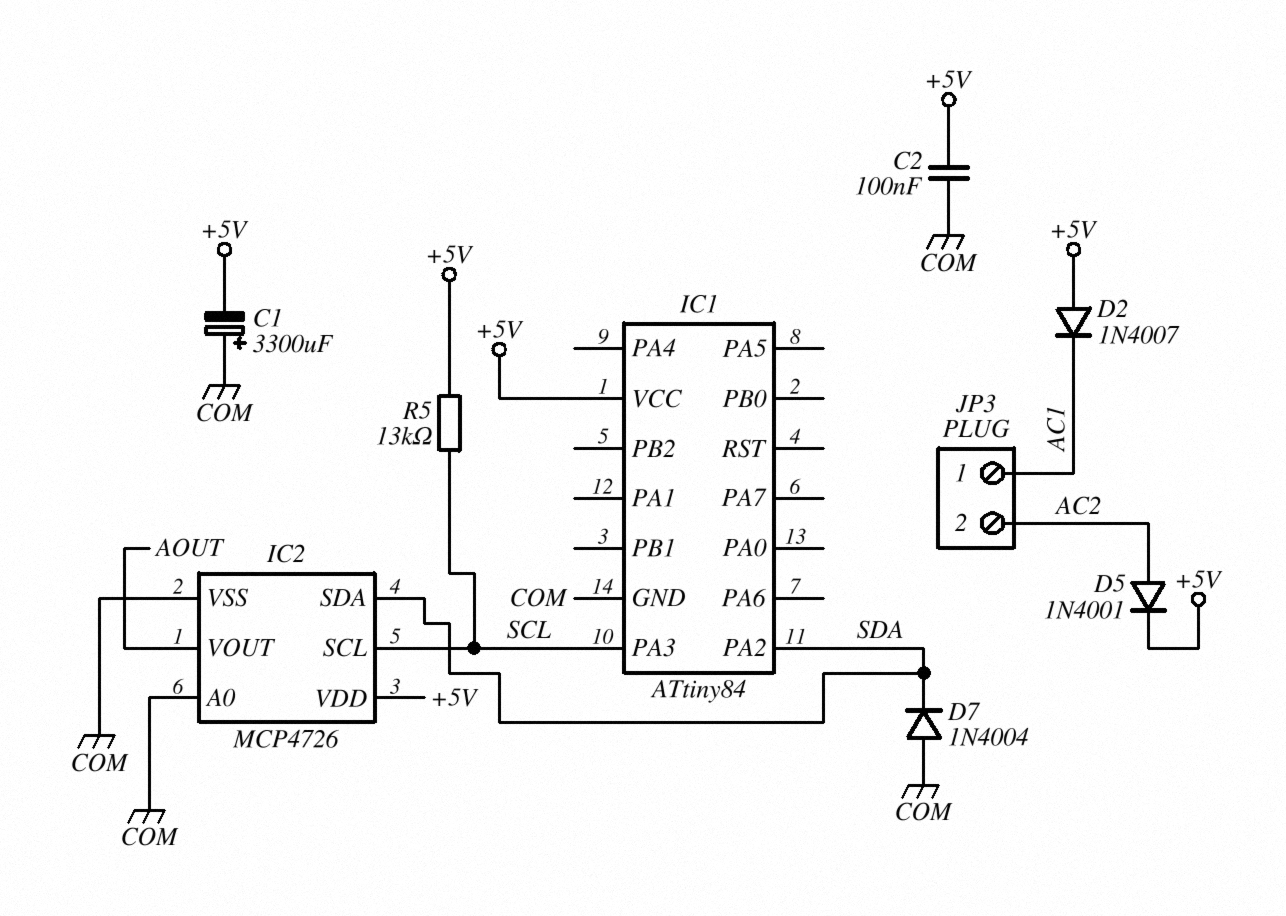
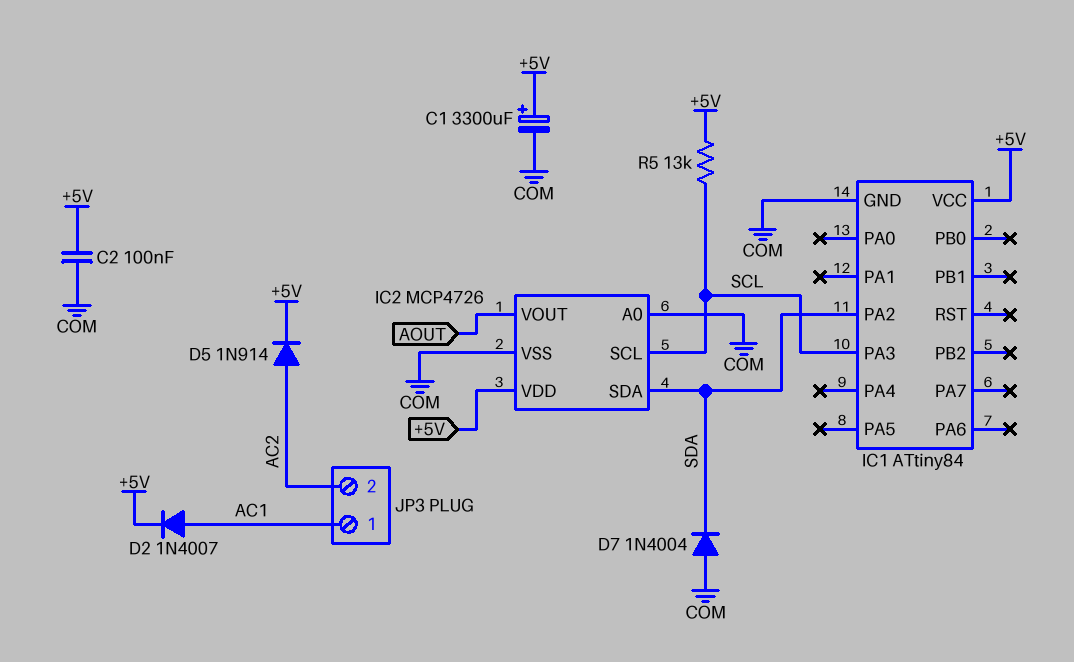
C1: 3300uF (plus COM, minus +5V) -> 3300uF (plus +5V, minus COM)
D2: diode 1N4007 (A +5V, K AC1) -> diode 1N4007 (A AC1, K +5V)
D5: diode 1N4001 (A AC2, K +5V) -> diode 1N914 (A AC2, K +5V)

